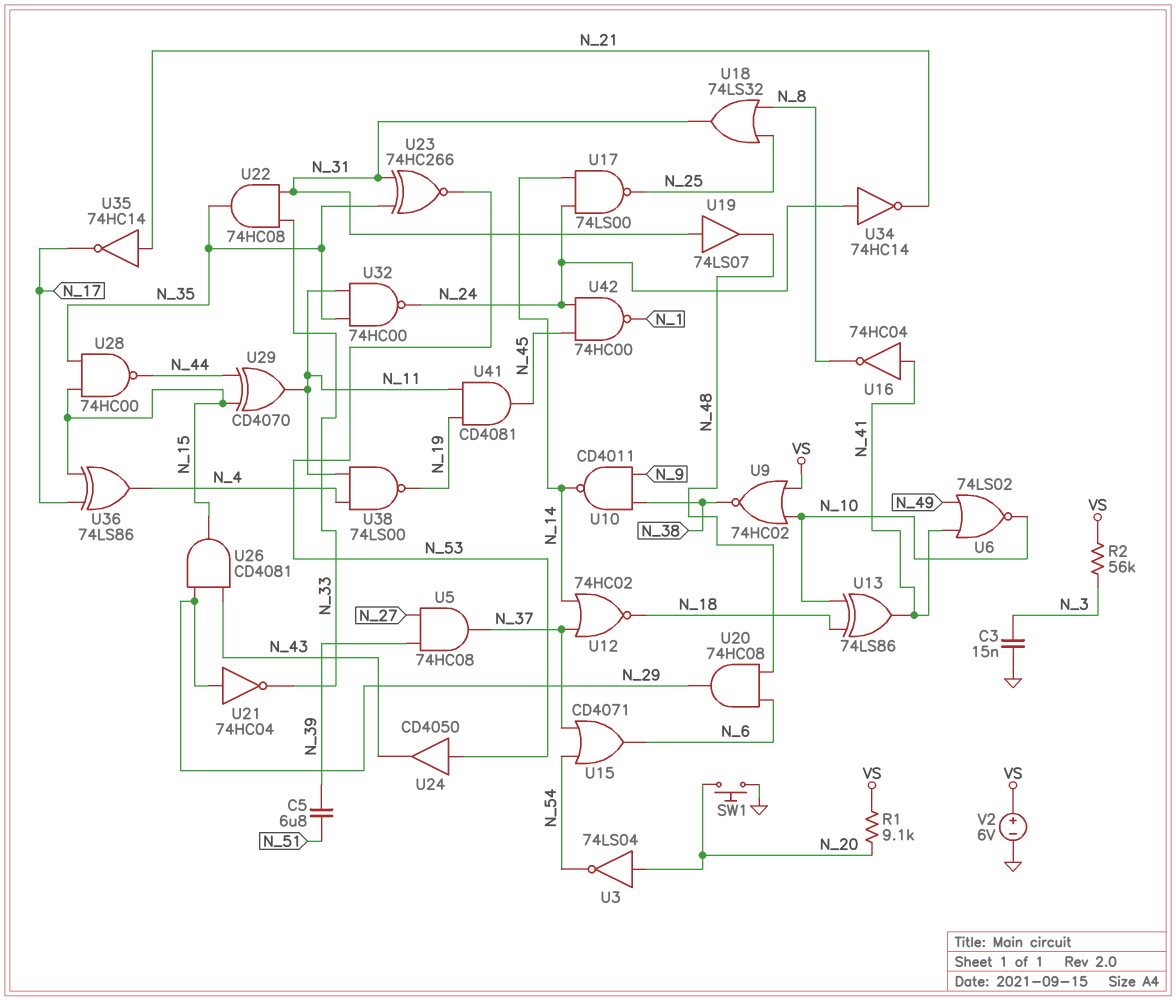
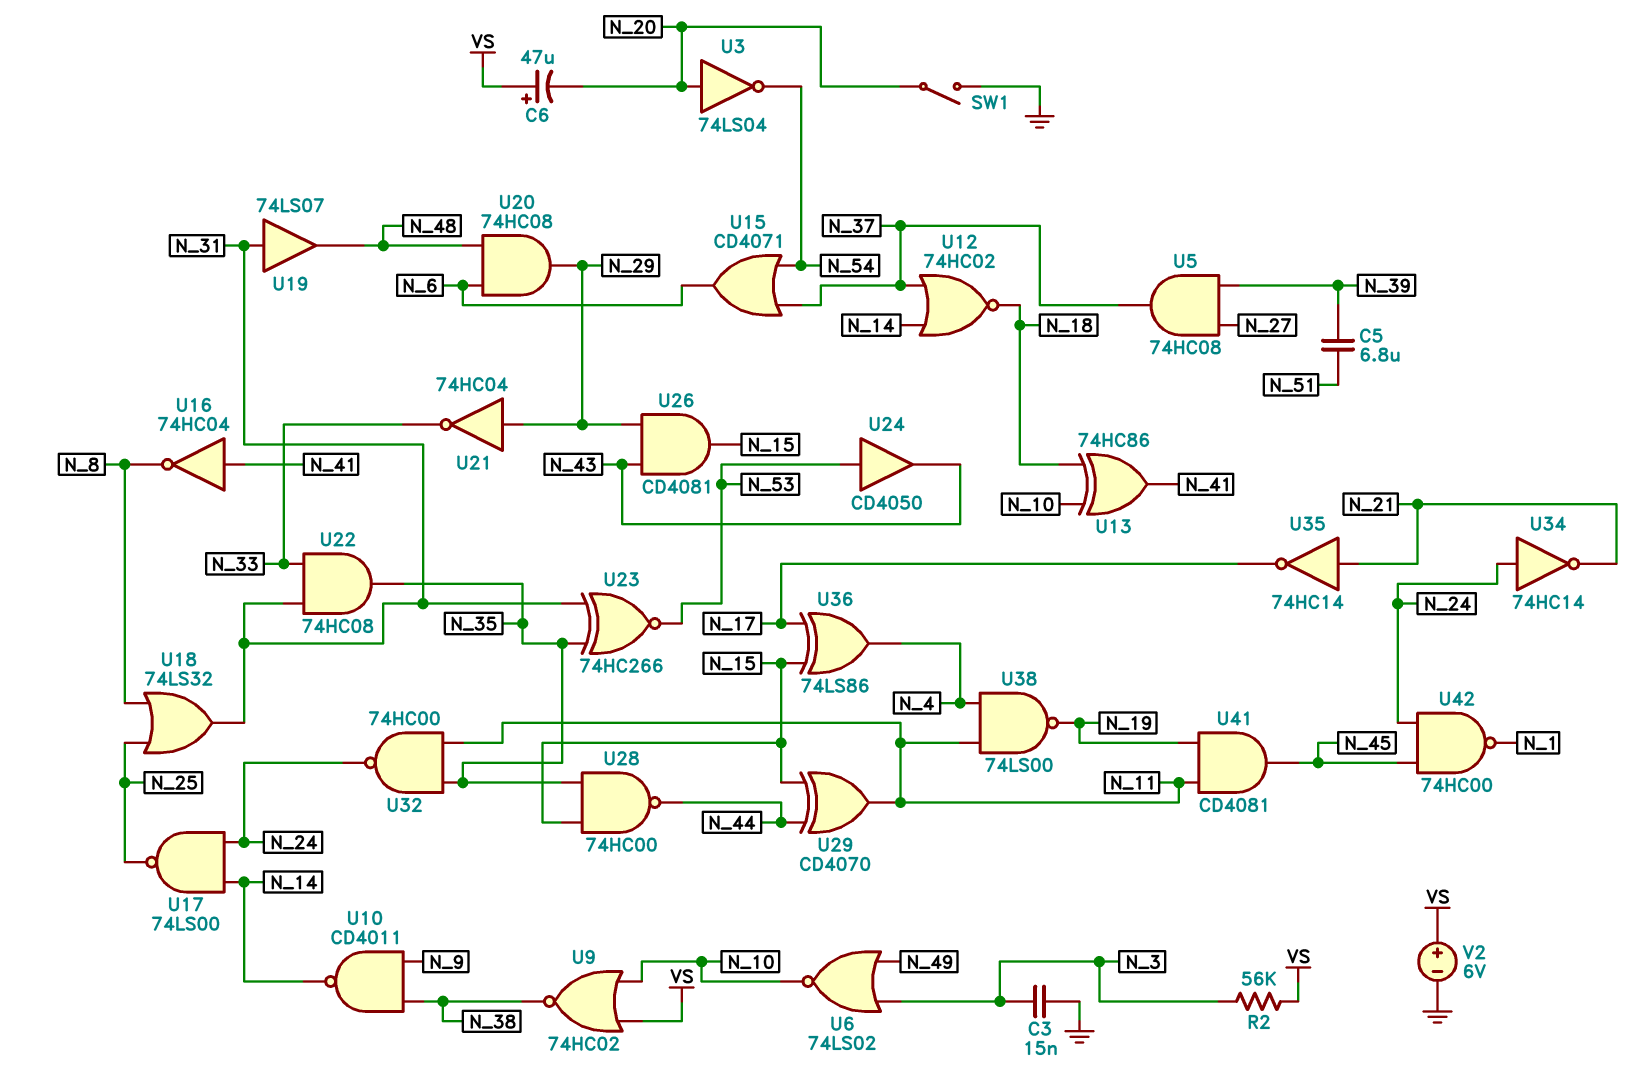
C6: none -> 47uF (plus VS, minus N_20)
R1: 9.1k (N_20, VS) -> none
SW1: button (GND, N_20) -> switch (GND, N_20)
U6: NOR 74LS02 (in N_41, in N_49, out N_10) -> NOR 74LS02 (in N_3, in N_49, out N_10)
U13: XOR 74LS86 (in N_10, in N_18, out N_41) -> XOR 74HC86 (in N_10, in N_18, out N_41)

